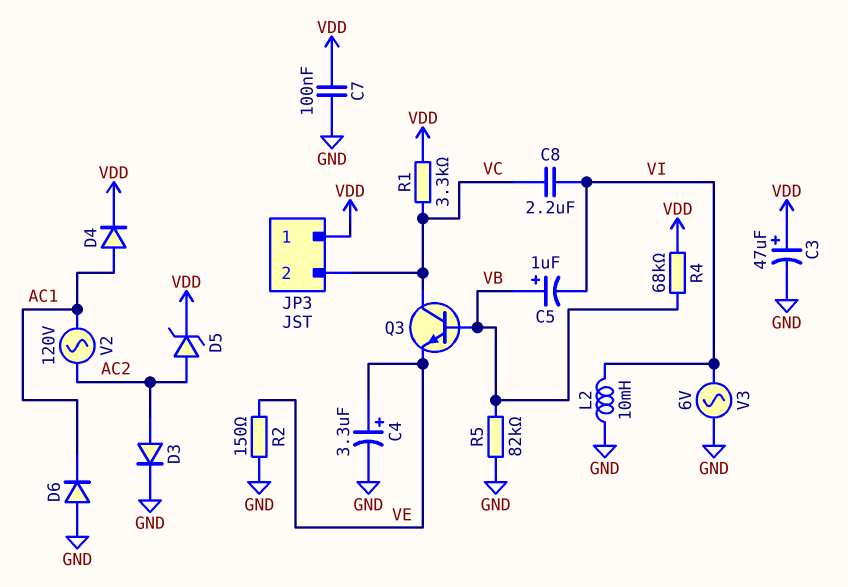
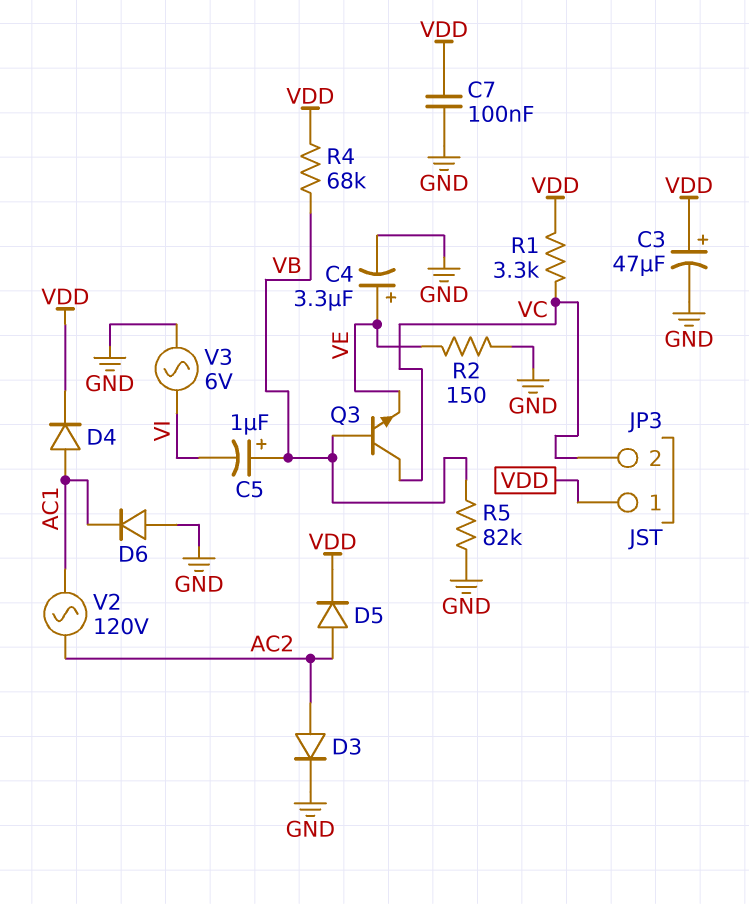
C8: 2.2uF (VC, VI) -> none
D5: zener (A AC2, K VDD) -> diode (A AC2, K VDD)
L2: 10mH (GND, VI) -> none

